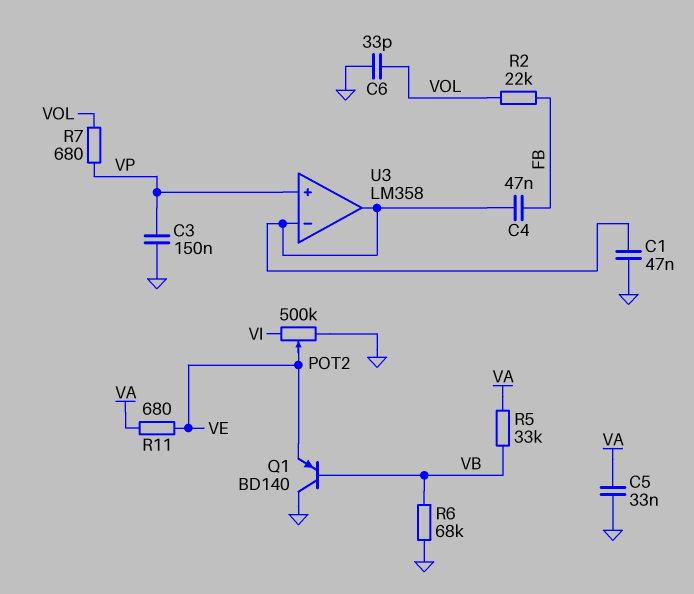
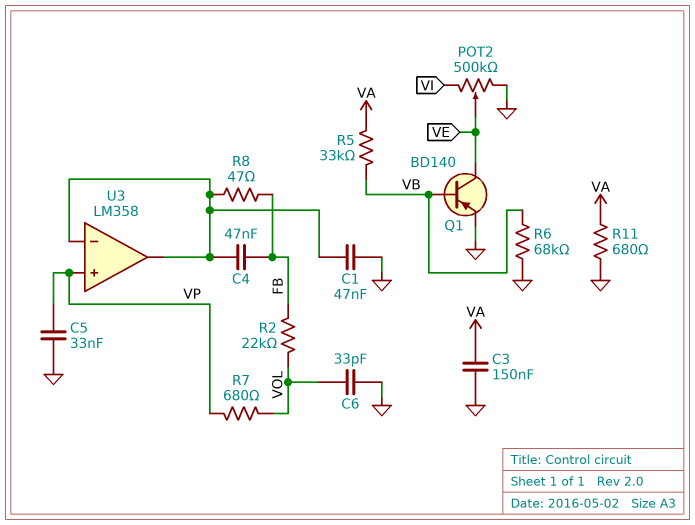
C3: 150nF (GND, VP) -> 150nF (GND, VA)
C5: 33nF (GND, VA) -> 33nF (GND, VP)
Q1: PNP BD140 (B VB, C GND, E VE) -> PNP BD140 (B VB, C VE, E GND)
R8: none -> 47 (FB, U3/in-)
R11: 680 (VA, VE) -> 680 (GND, VA)

